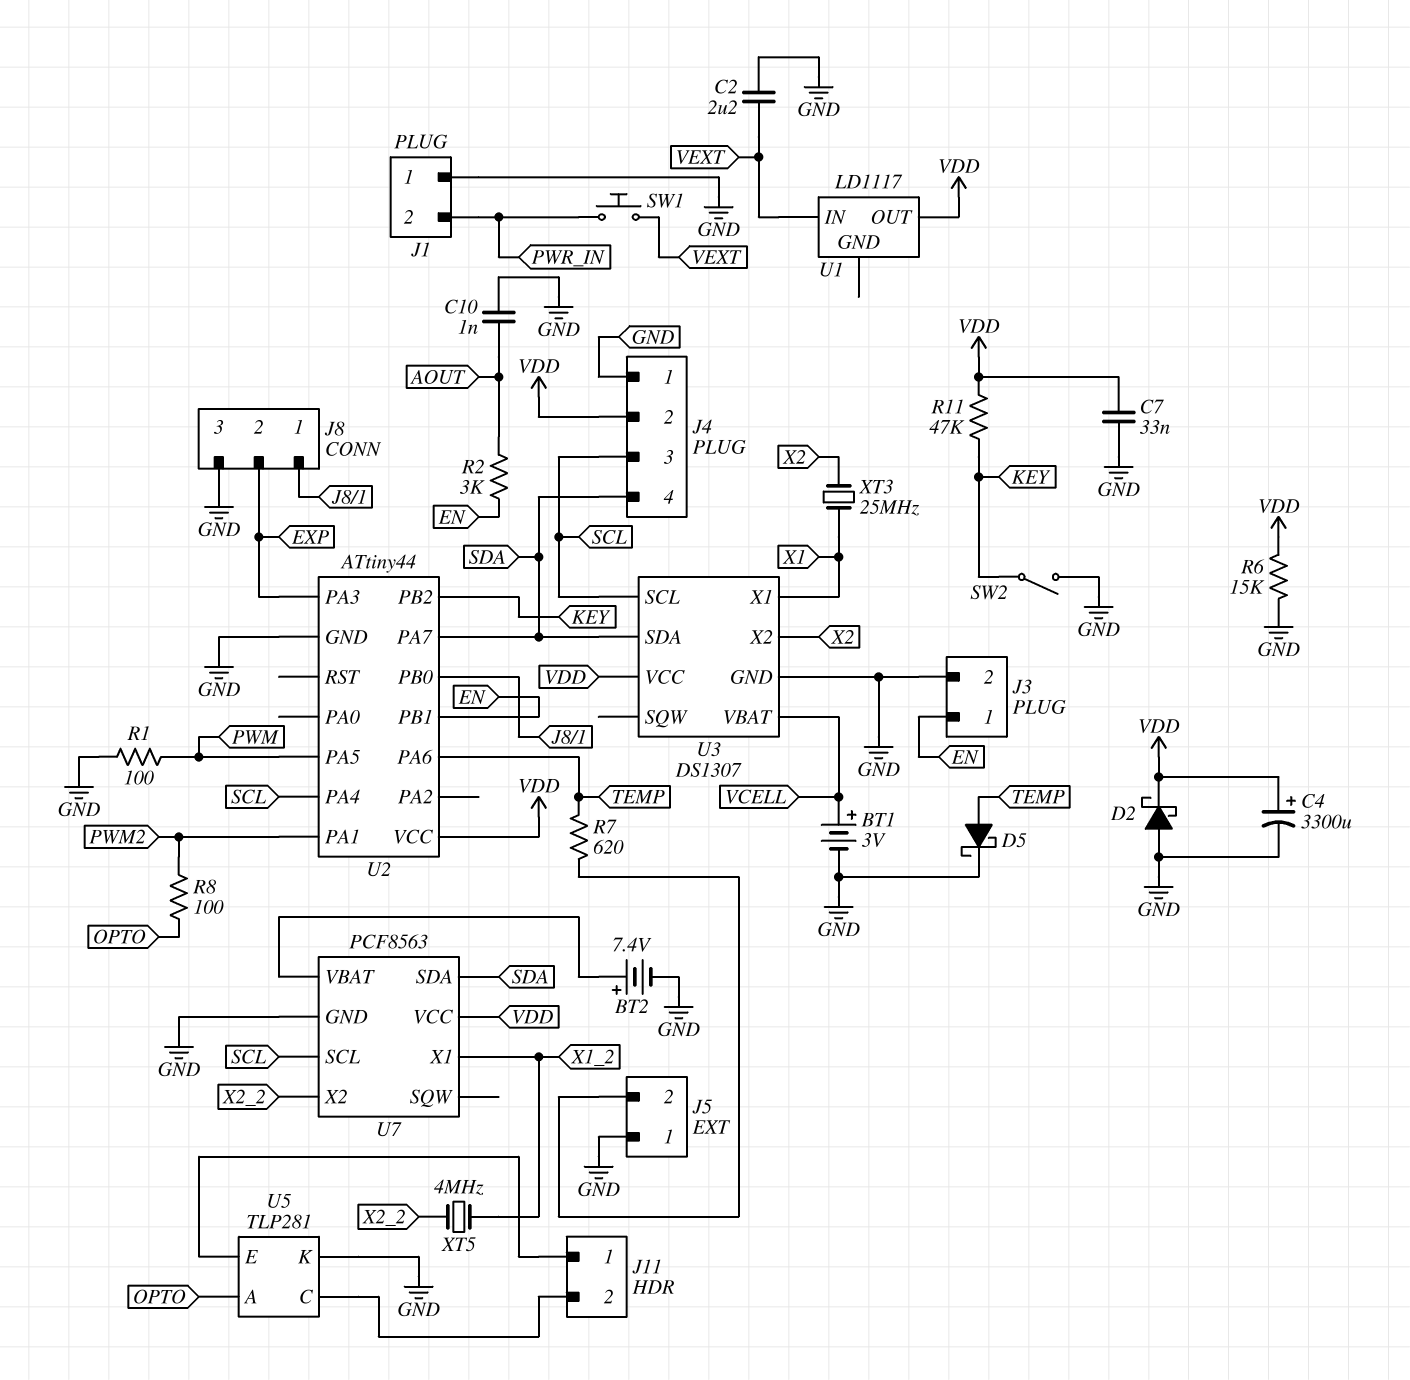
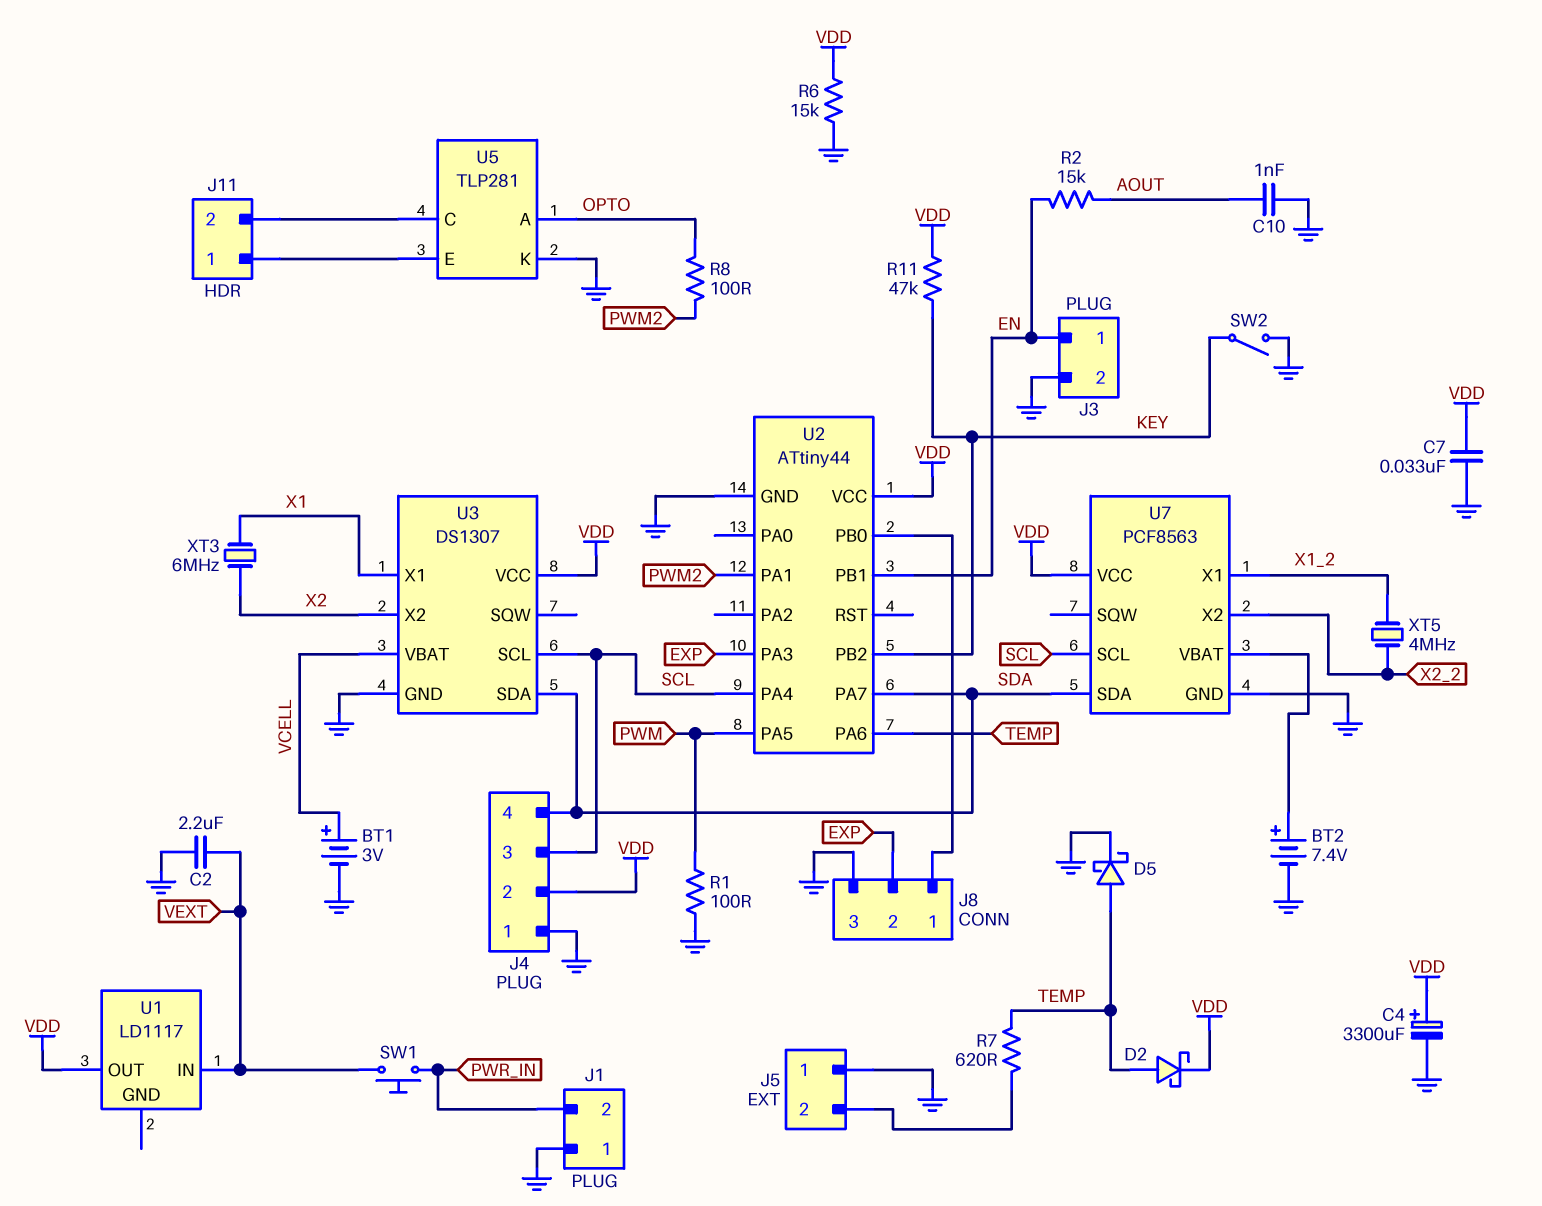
D2: schottky (A GND, K VDD) -> schottky (A TEMP, K VDD)
R2: 3k (AOUT, EN) -> 15k (AOUT, EN)
XT3: 25MHz (X1, X2) -> 6MHz (X1, X2)

